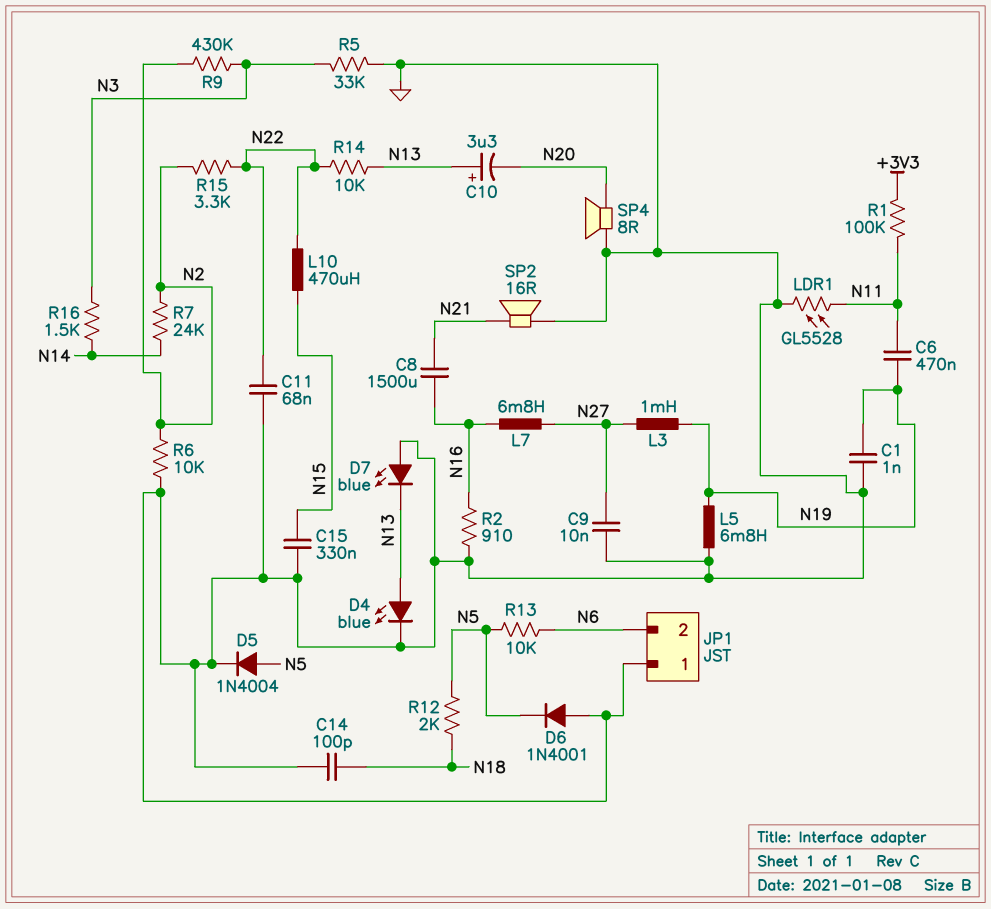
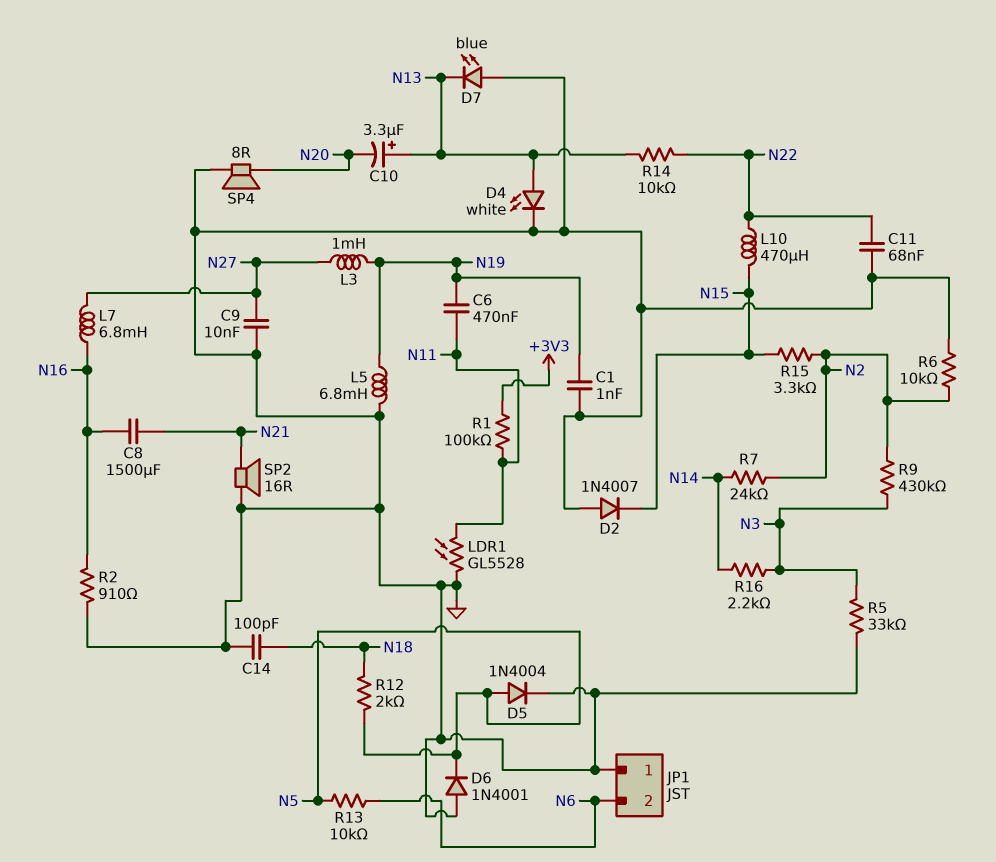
C15: 330nF (GND, N15) -> none
D2: none -> diode 1N4007 (A GND, K N15)
D4: LED blue (A N13, K GND) -> LED white (A N13, K GND)
R15: 3.3k (N2, N22) -> 3.3k (N2, N15)
R16: 1.5k (N3, N14) -> 2.2k (N3, N14)

